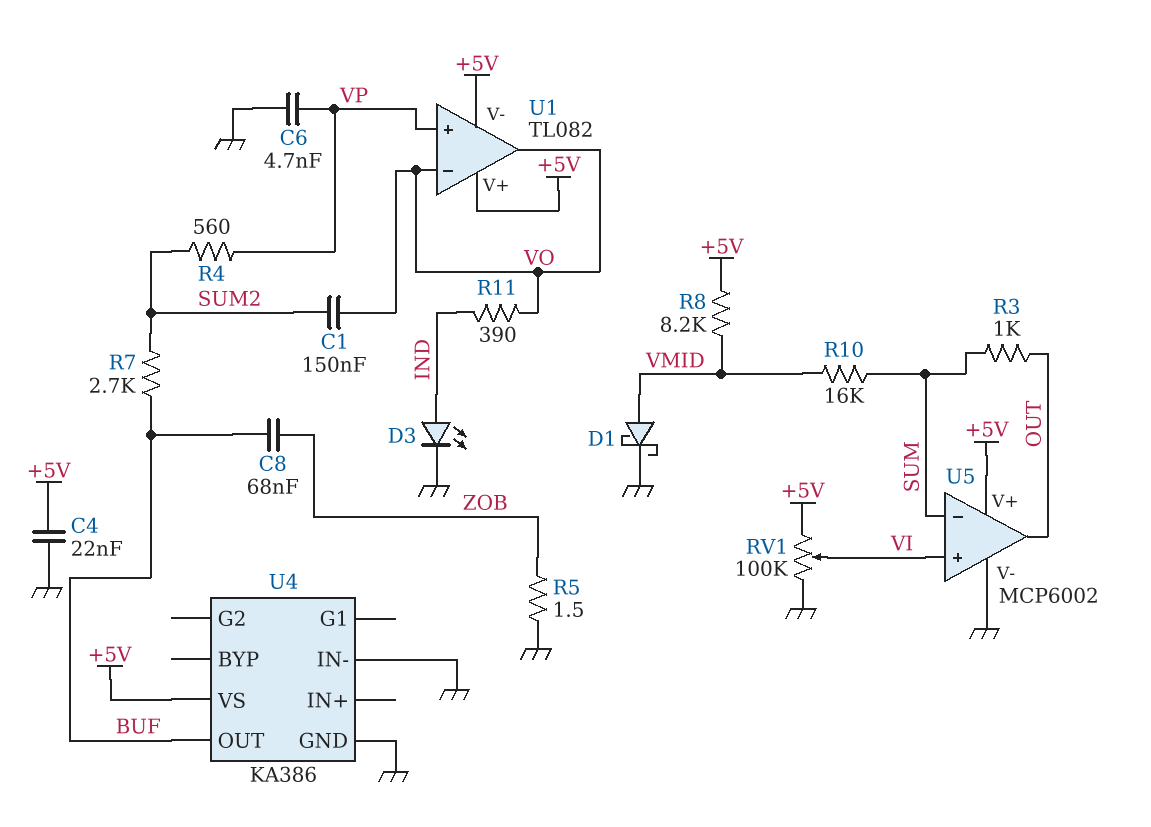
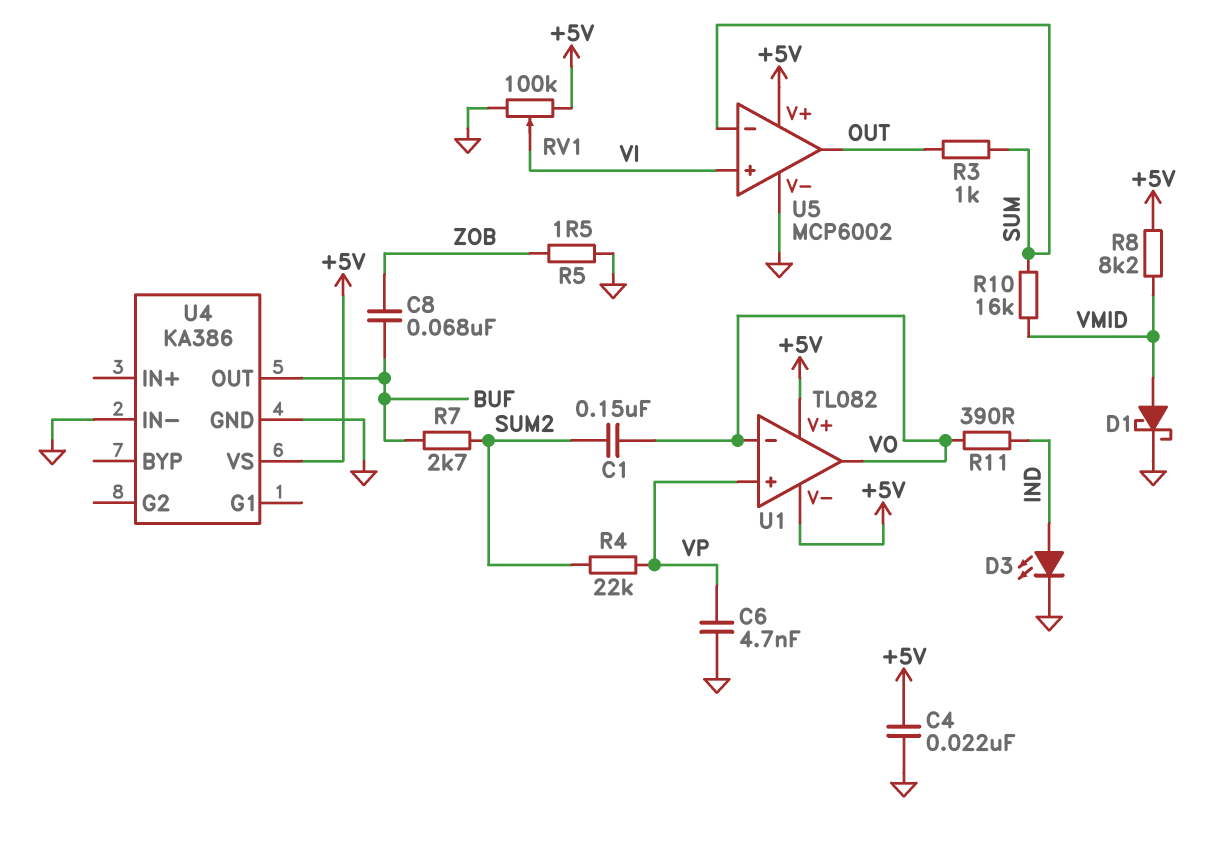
R4: 560 (SUM2, VP) -> 22k (SUM2, VP)

